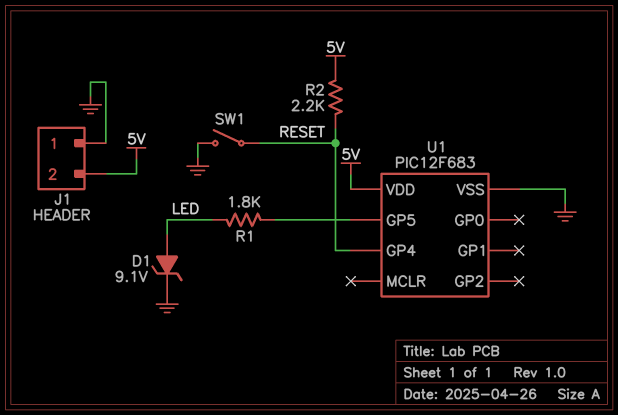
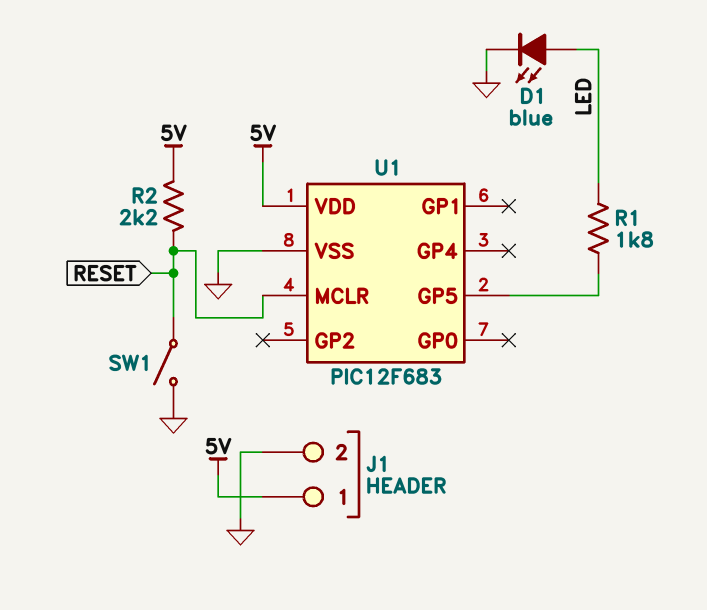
D1: zener 9.1V (A LED, K GND) -> LED blue (A LED, K GND)
J1 pin 1: GND -> 5V
J1 pin 2: 5V -> GND
U1 pin GP4: RESET -> none
U1 pin MCLR: none -> RESET

